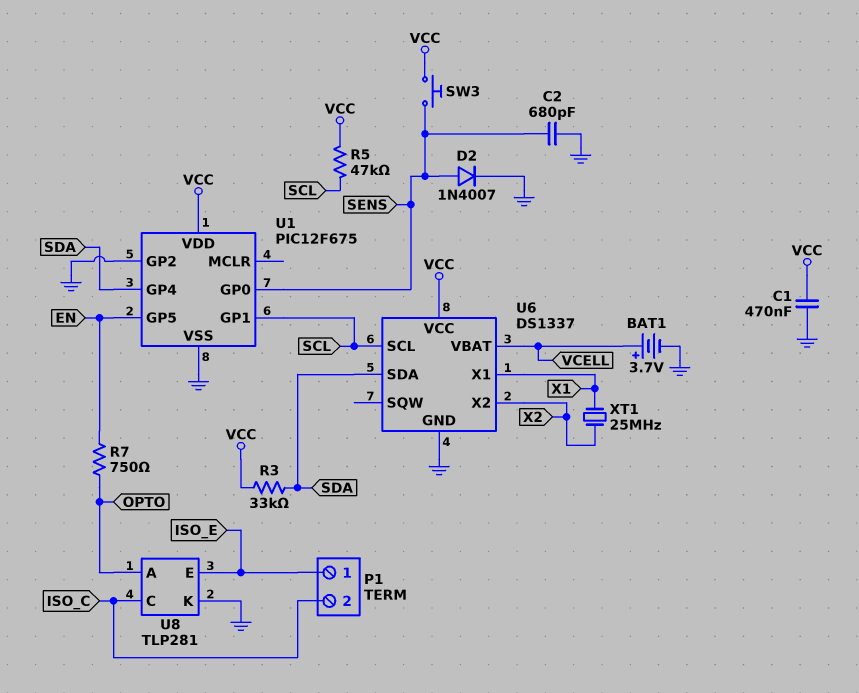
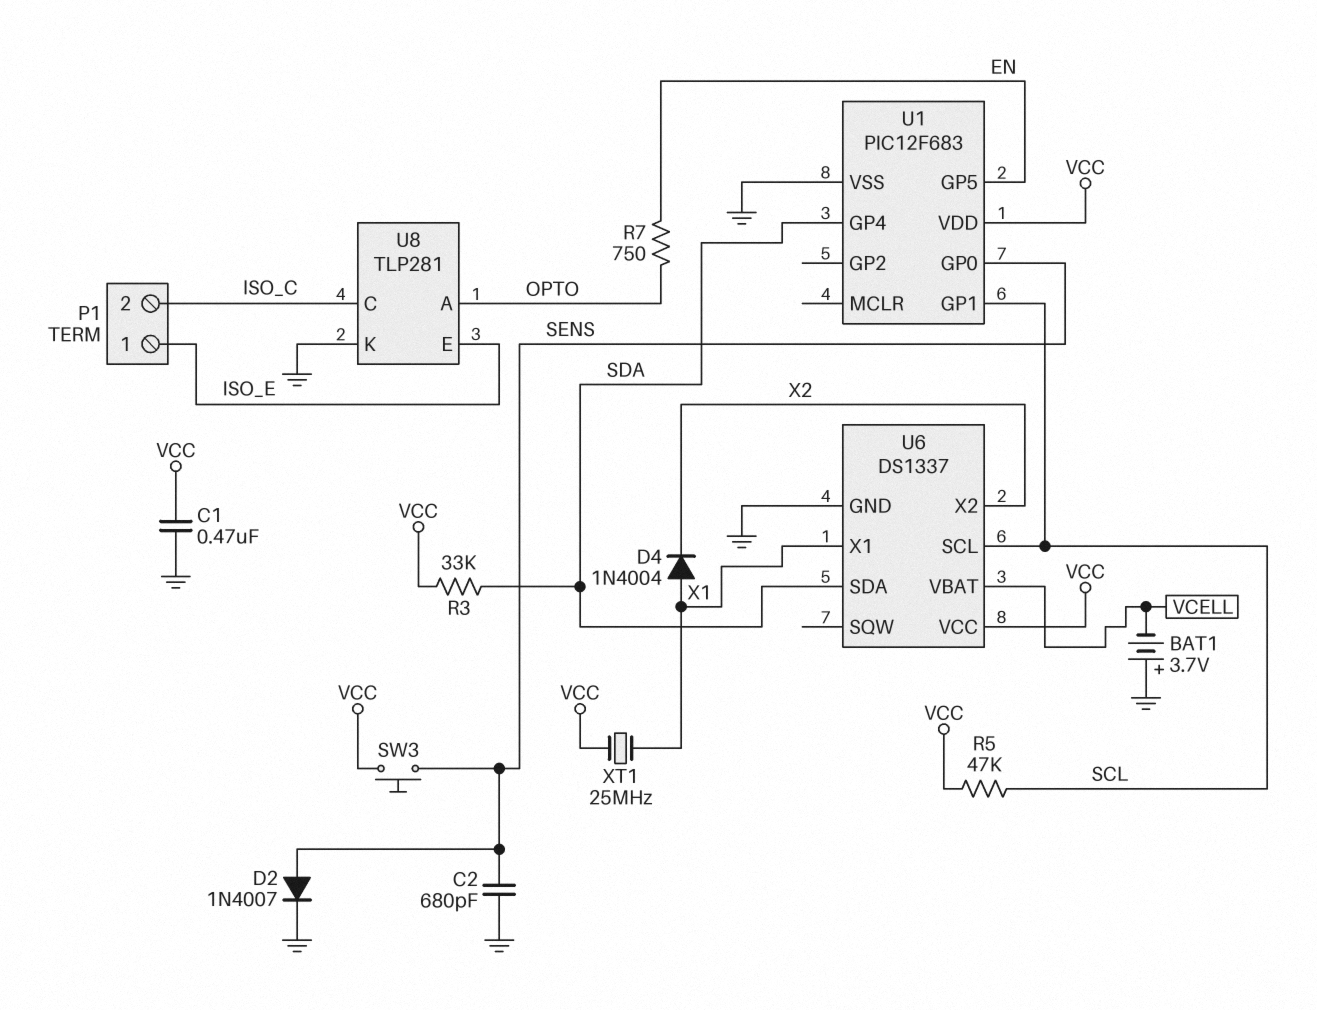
BAT1: 3.7V (plus VCELL, minus GND) -> 3.7V (plus GND, minus VCELL)
D4: none -> diode 1N4004 (A X1, K X2)
U1: PIC12F675 -> PIC12F683
U1 pin GP2: GND -> none
XT1: 25MHz (X1, X2) -> 25MHz (VCC, X1)

